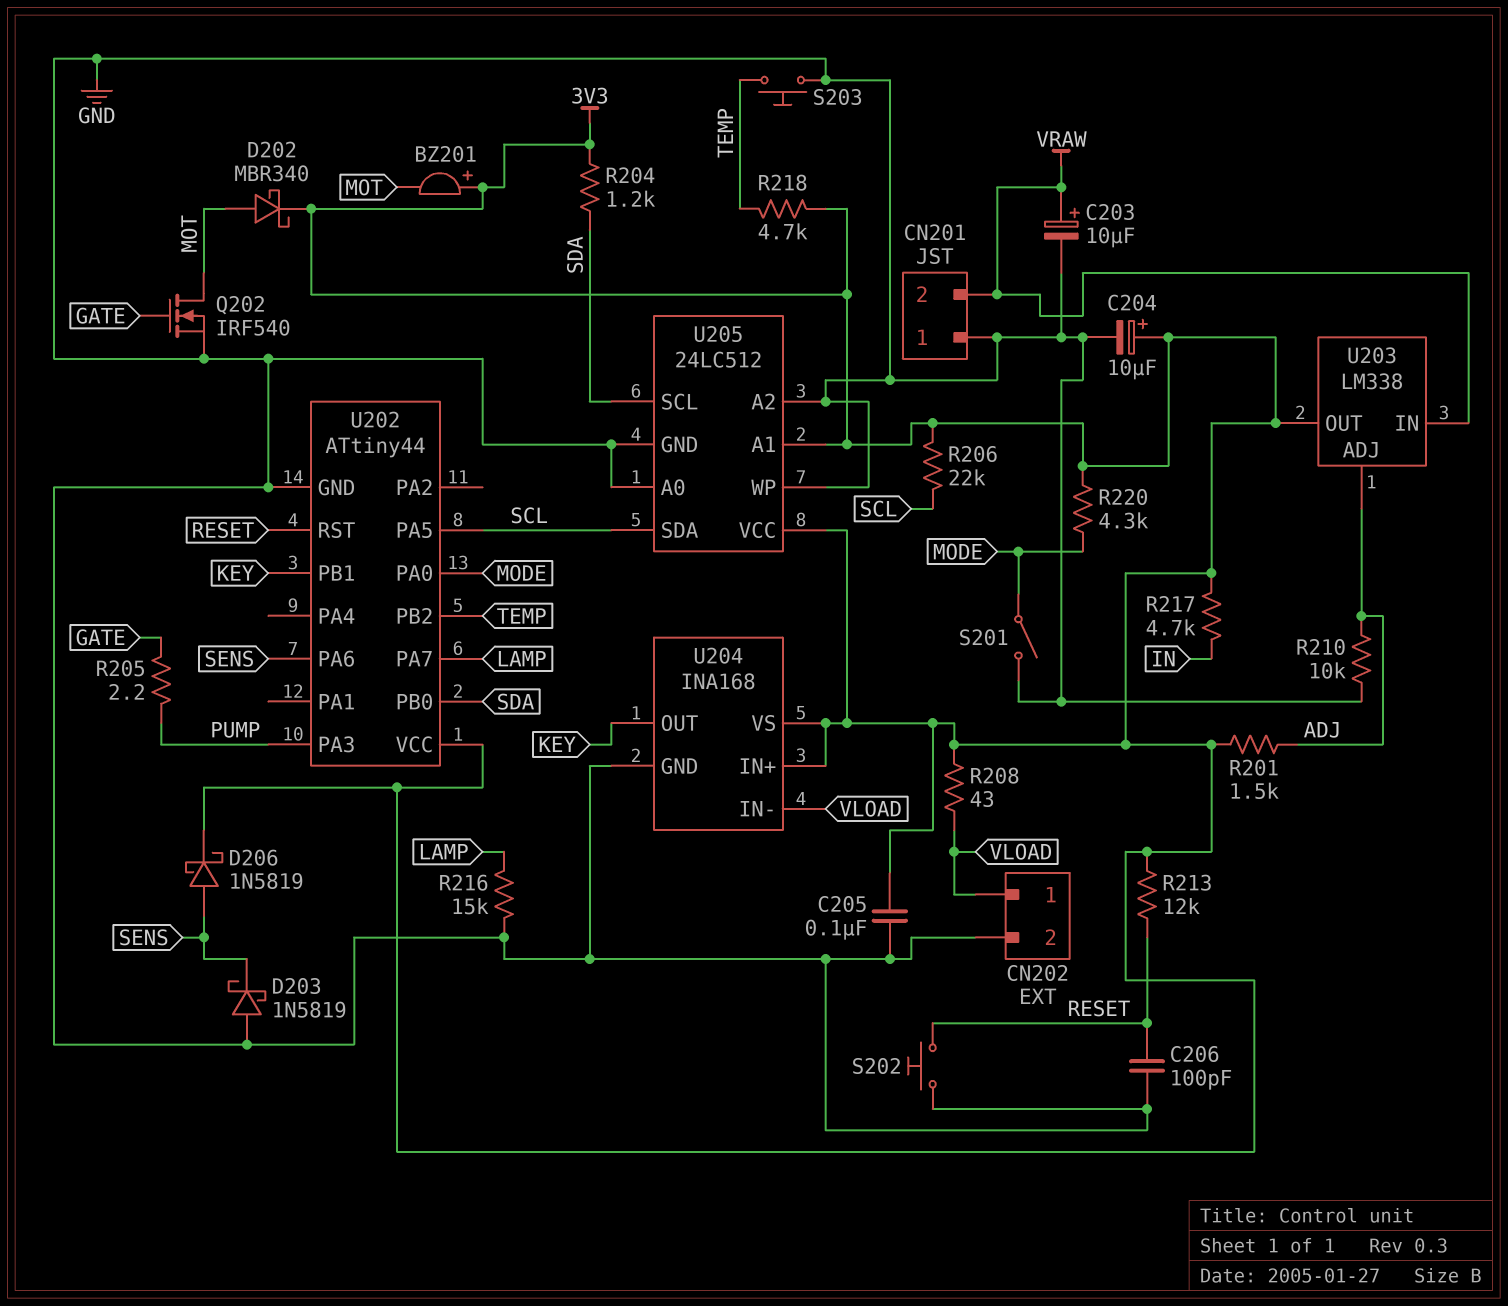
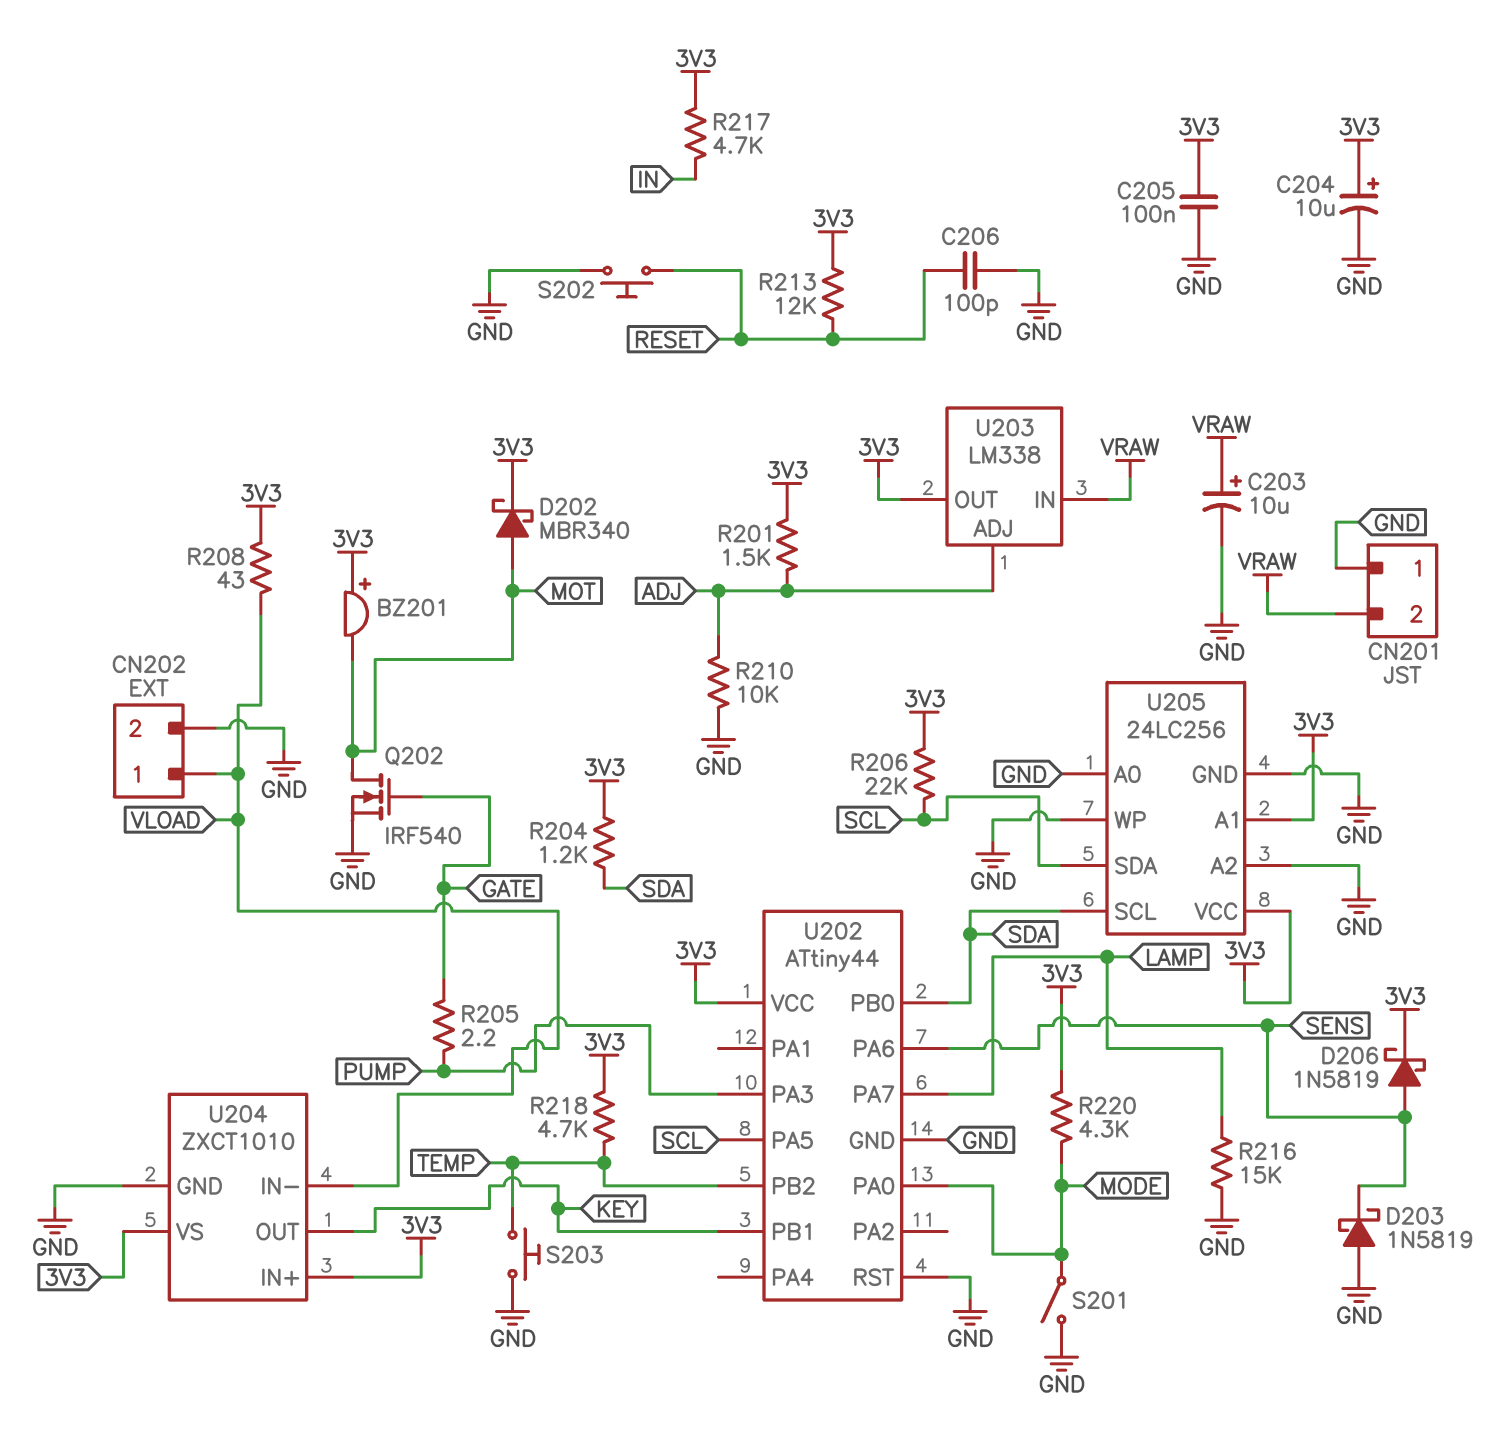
U202 pin RST: RESET -> GND
U204: INA168 -> ZXCT1010
U205: 24LC512 -> 24LC256

